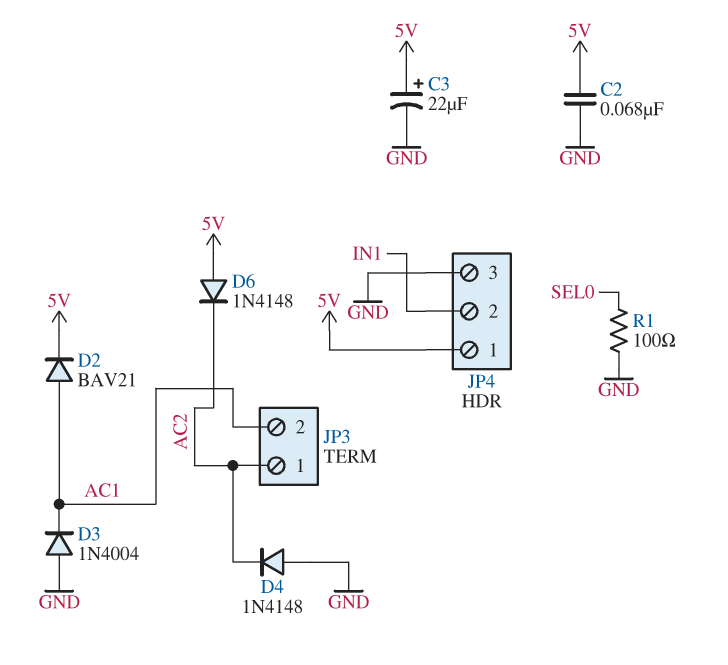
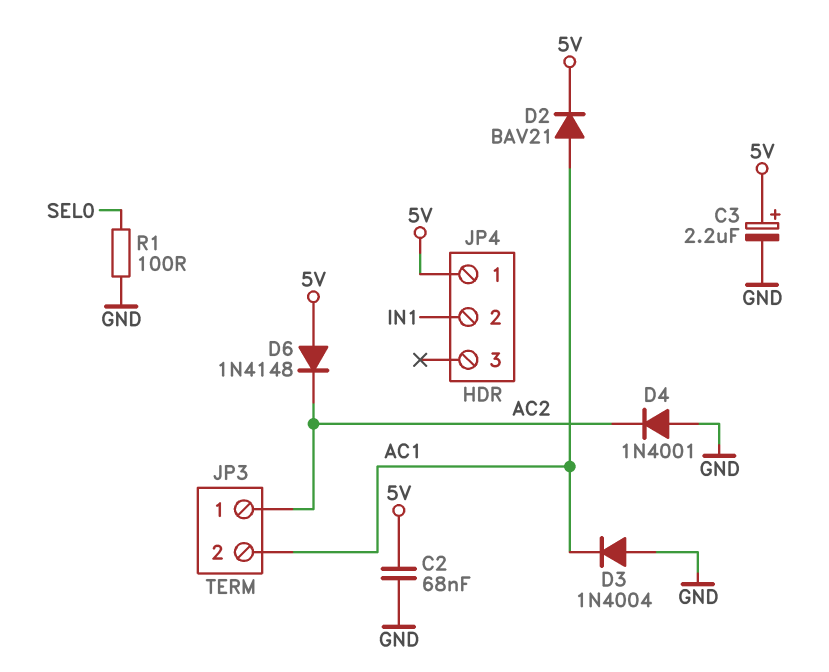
C3: 22uF (plus 5V, minus GND) -> 2.2uF (plus 5V, minus GND)
D4: diode 1N4148 (A GND, K AC2) -> diode 1N4001 (A GND, K AC2)
JP4 pin 3: GND -> none

